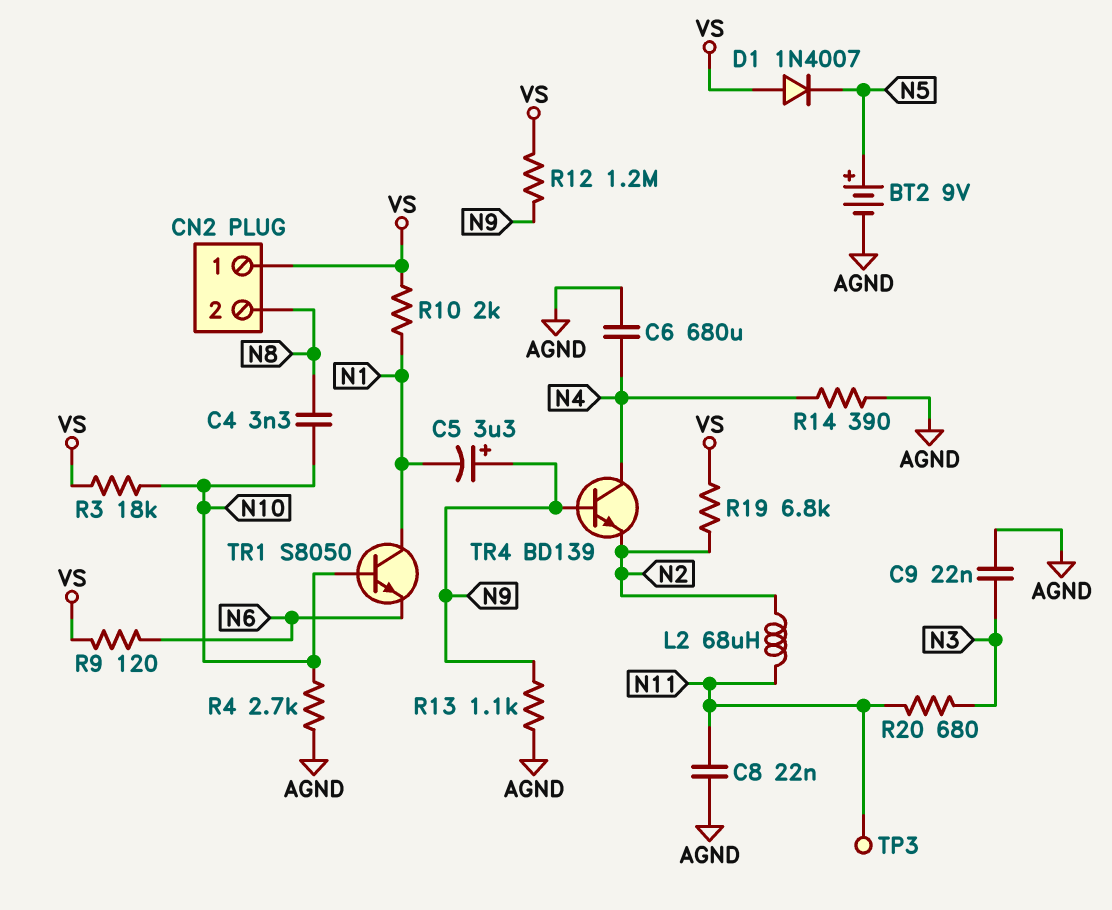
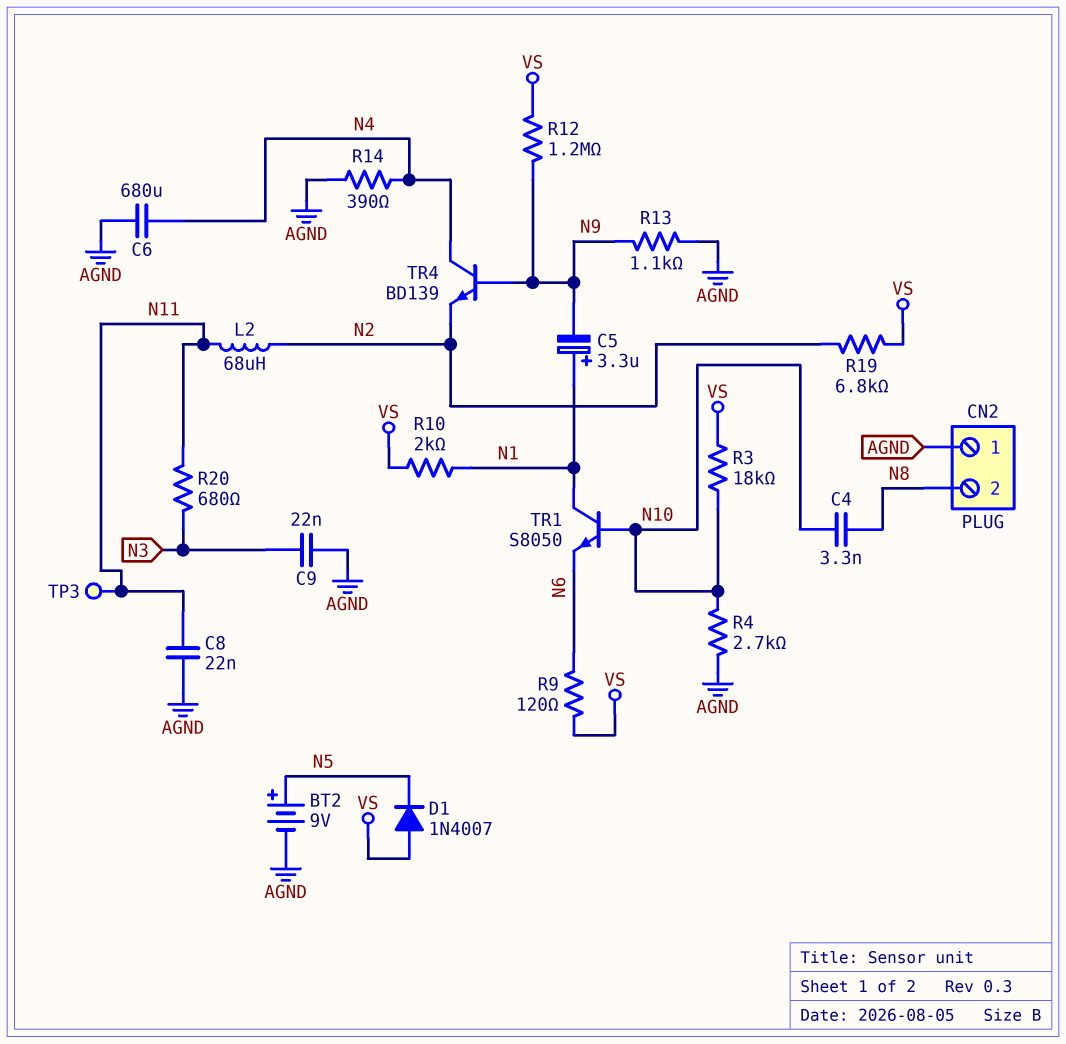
C5: 3.3uF (plus N9, minus N1) -> 3.3uF (plus N1, minus N9)
CN2 pin 1: VS -> AGND

